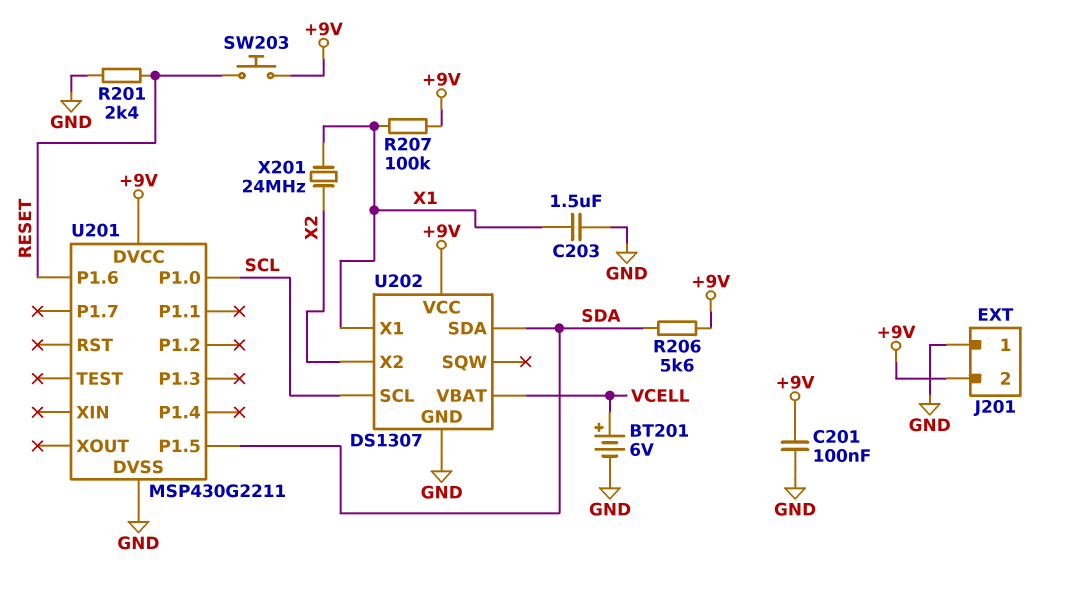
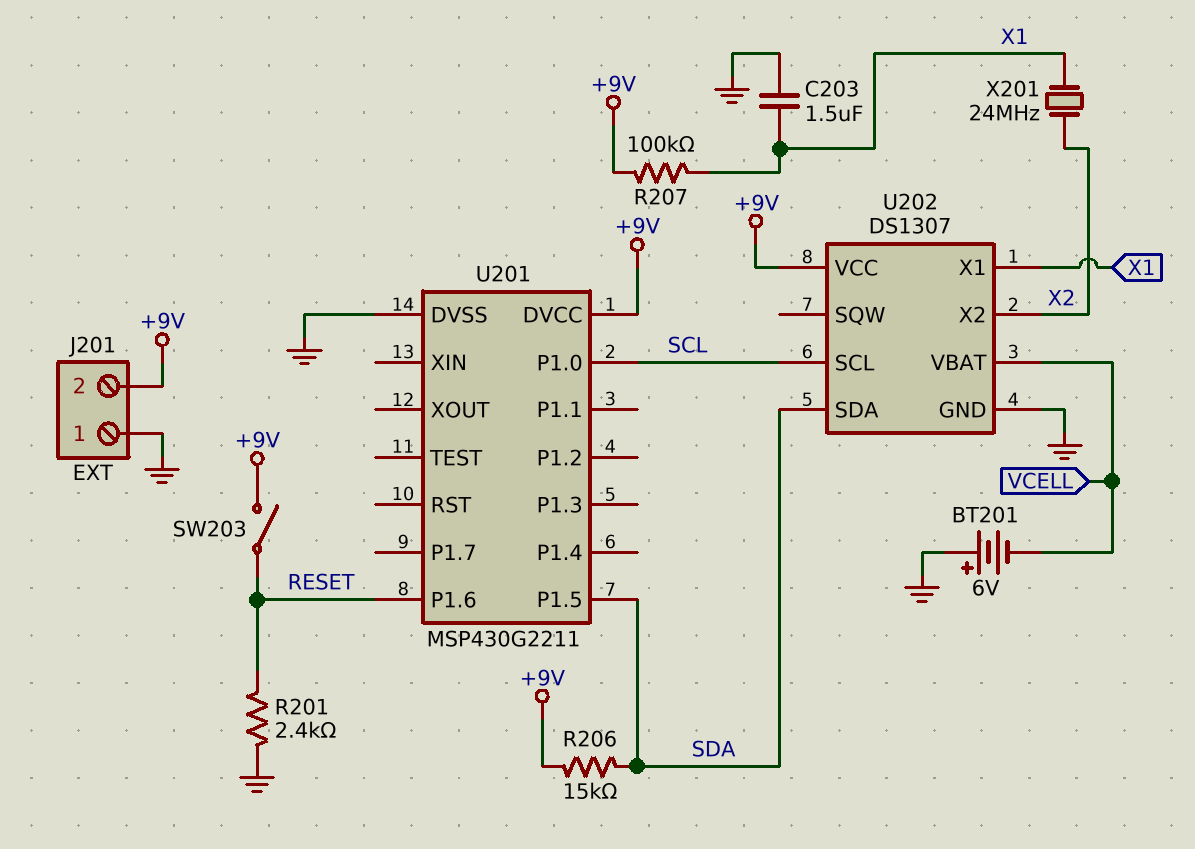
BT201: 6V (plus VCELL, minus GND) -> 6V (plus GND, minus VCELL)
C201: 100nF (+9V, GND) -> none
R206: 5.6k (+9V, SDA) -> 15k (+9V, SDA)
SW203: button (+9V, RESET) -> switch (+9V, RESET)

